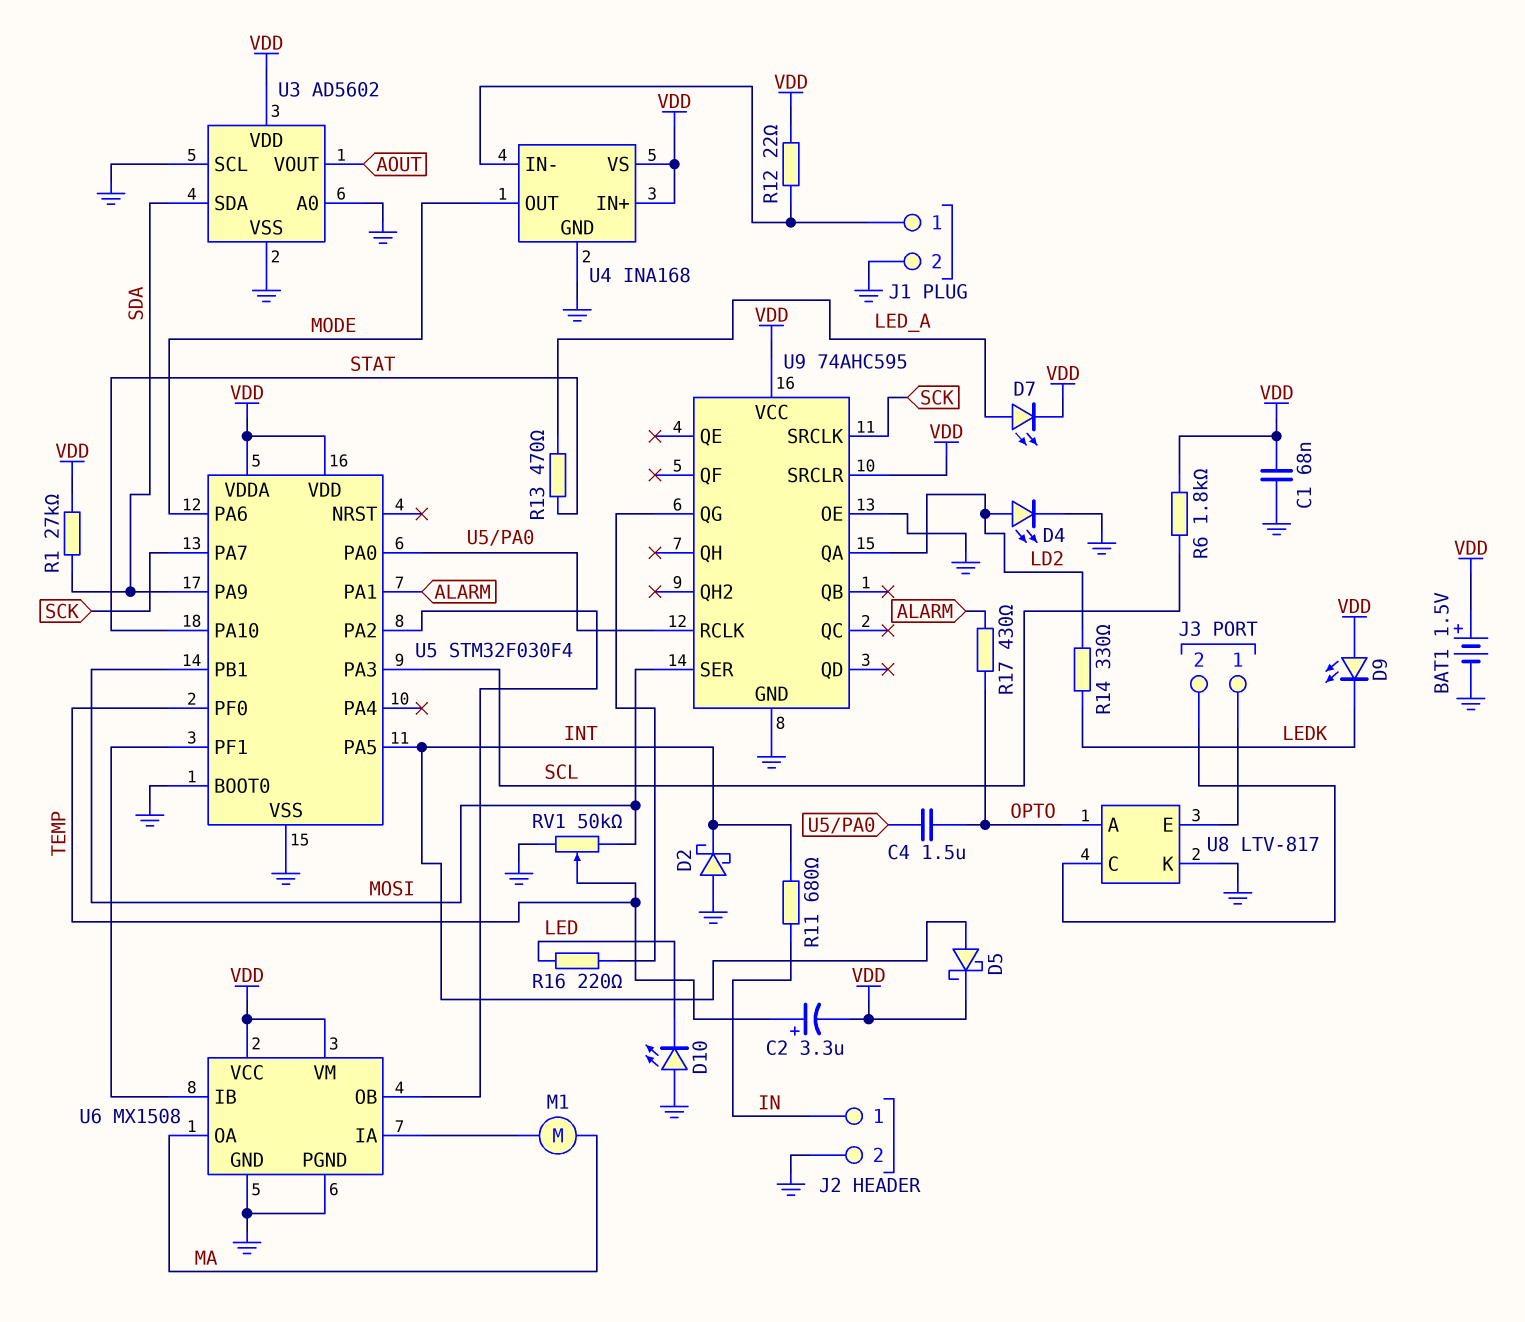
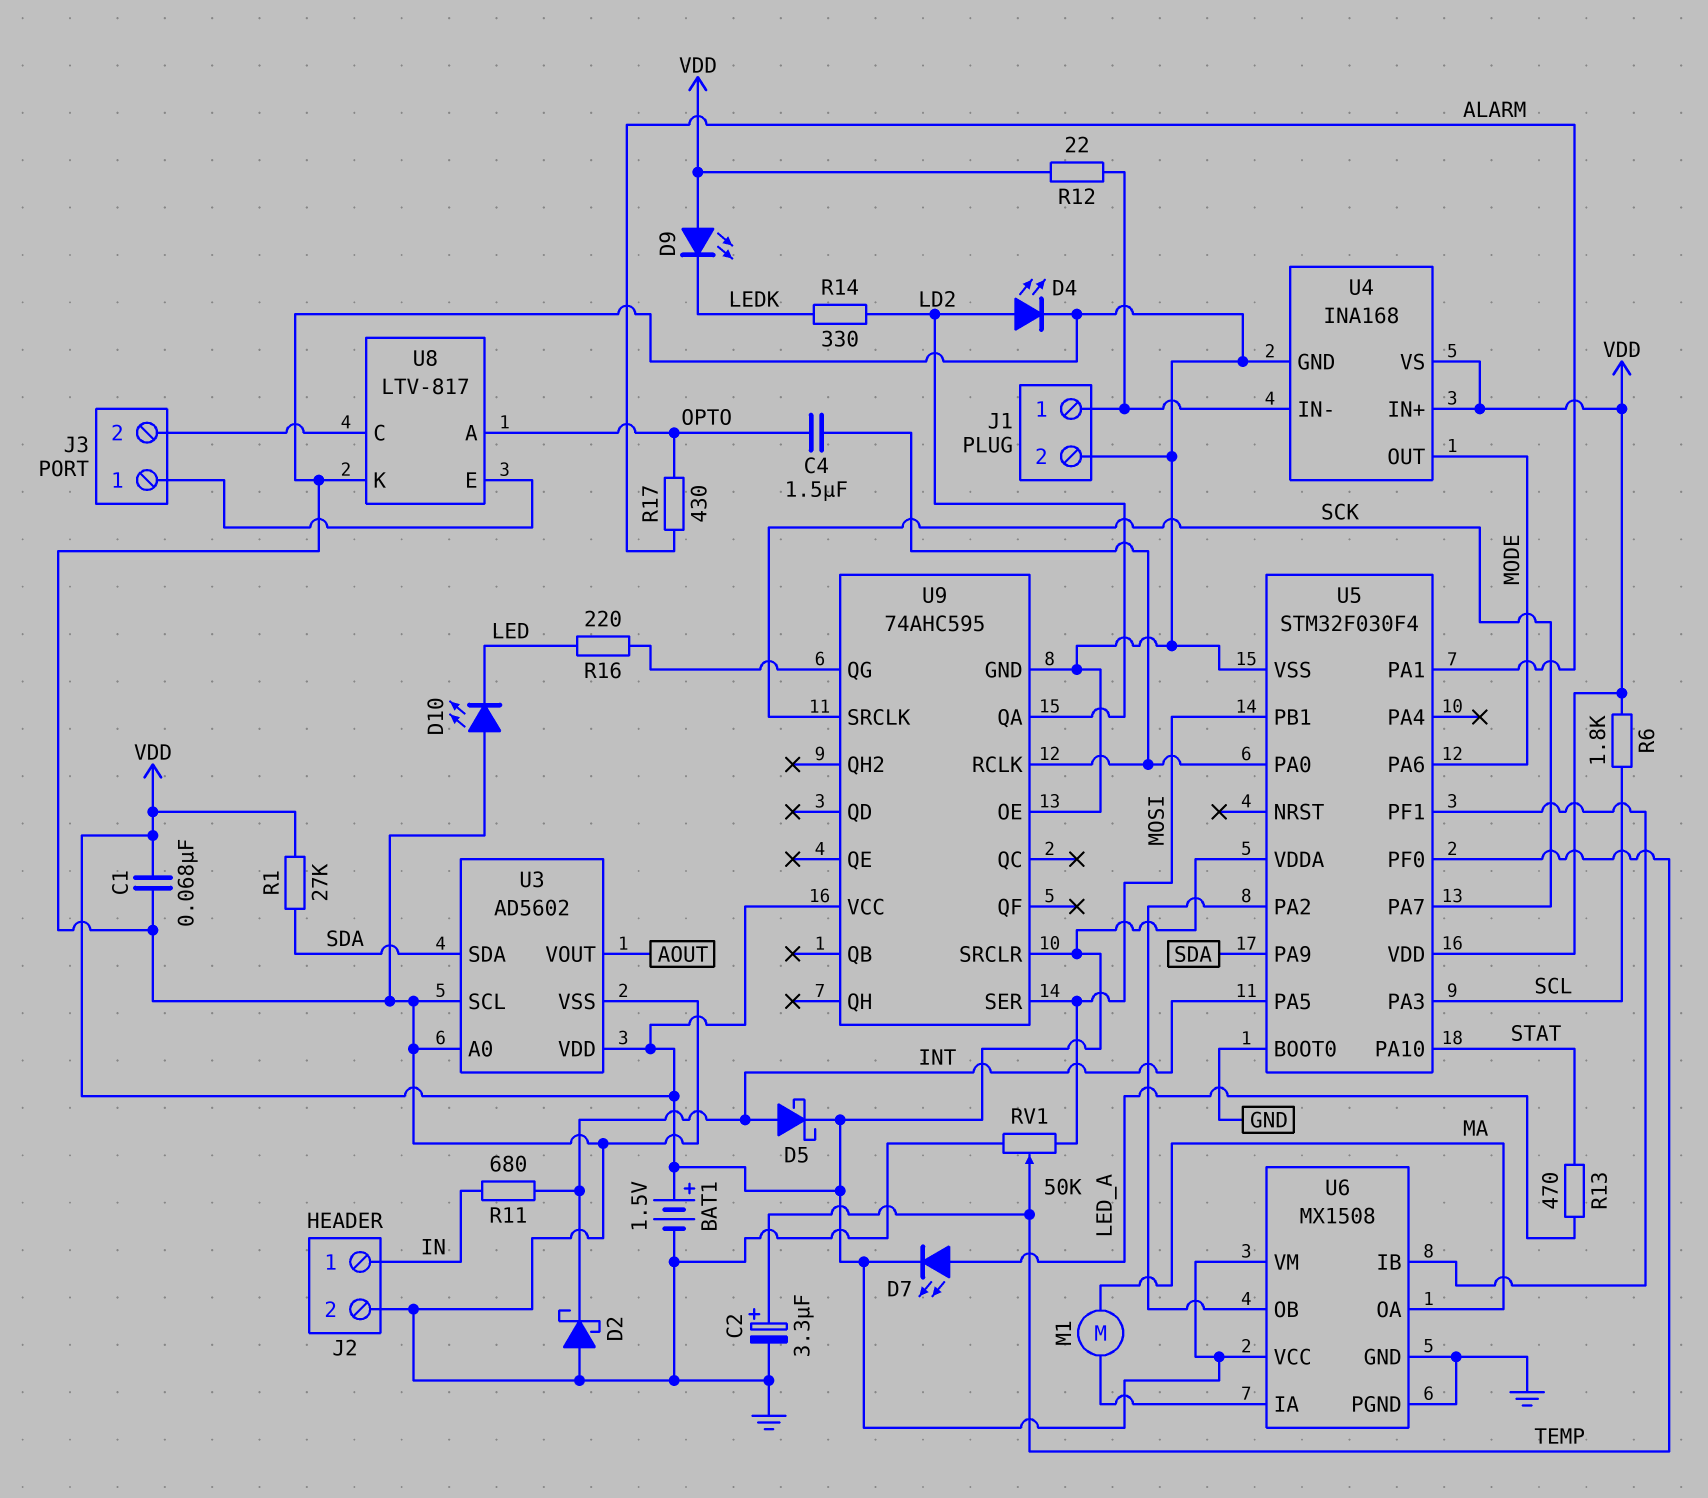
C2: 3.3uF (plus TEMP, minus VDD) -> 3.3uF (plus TEMP, minus GND)

